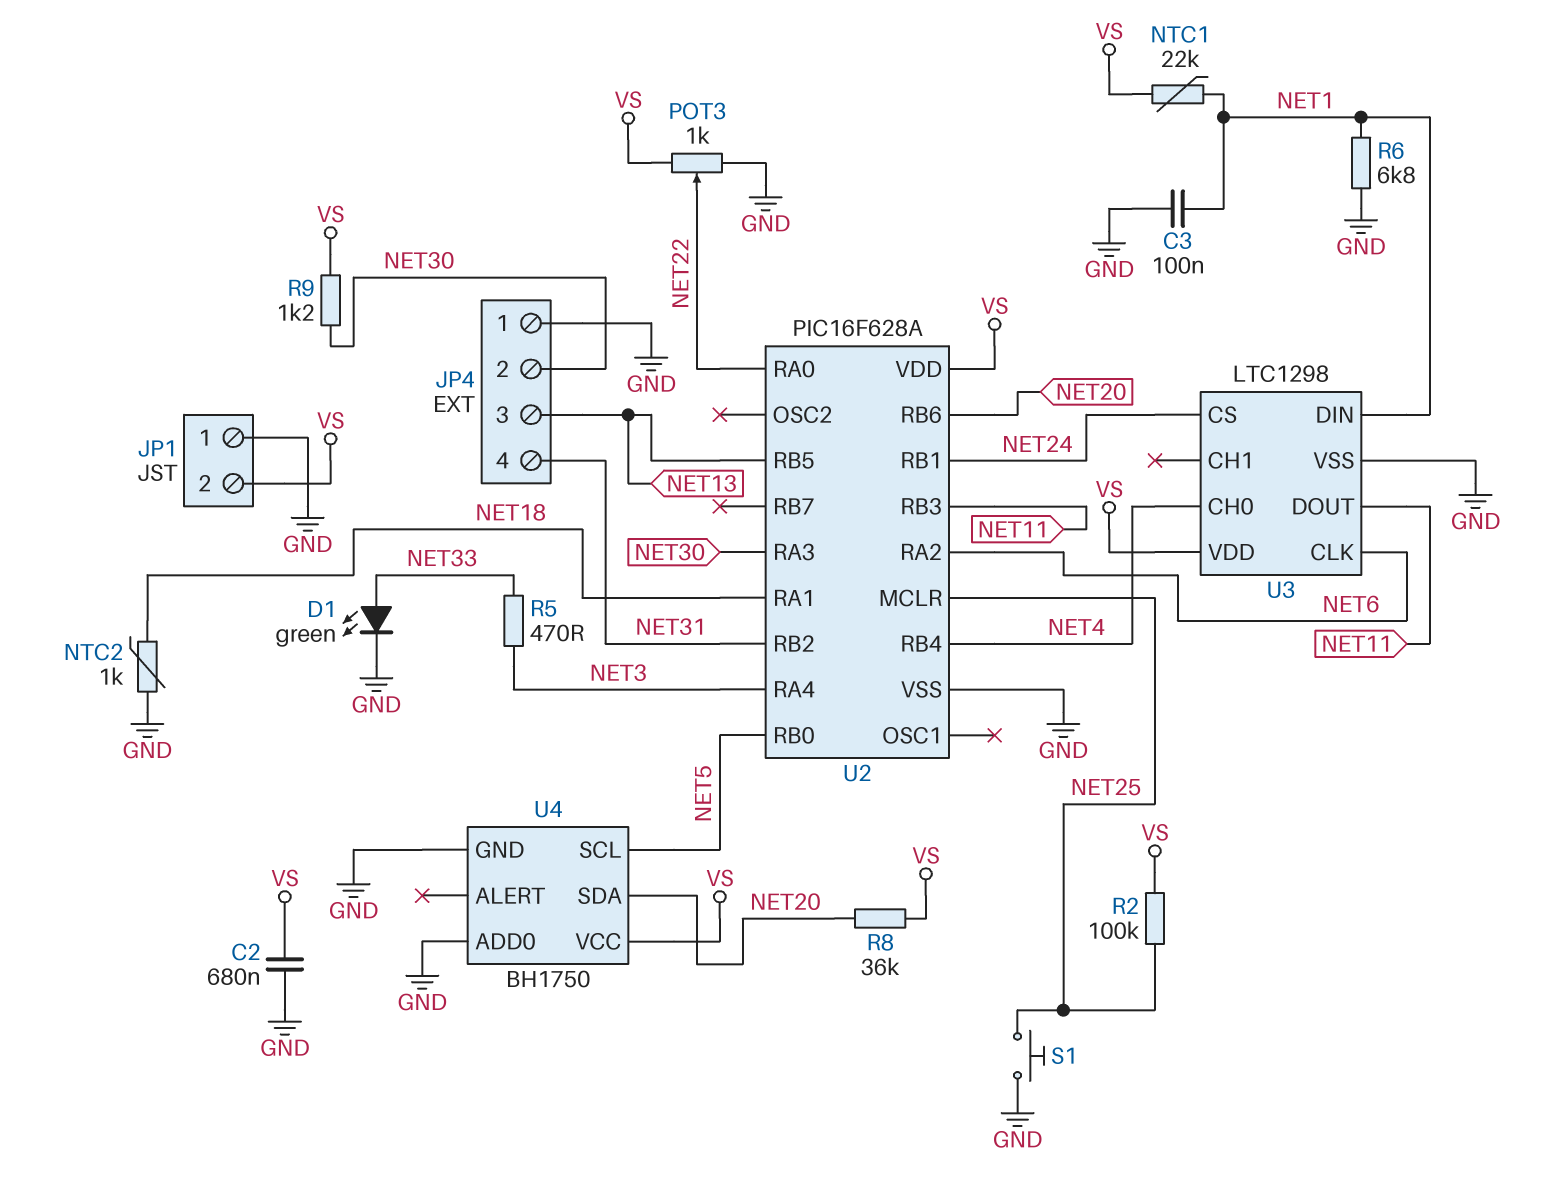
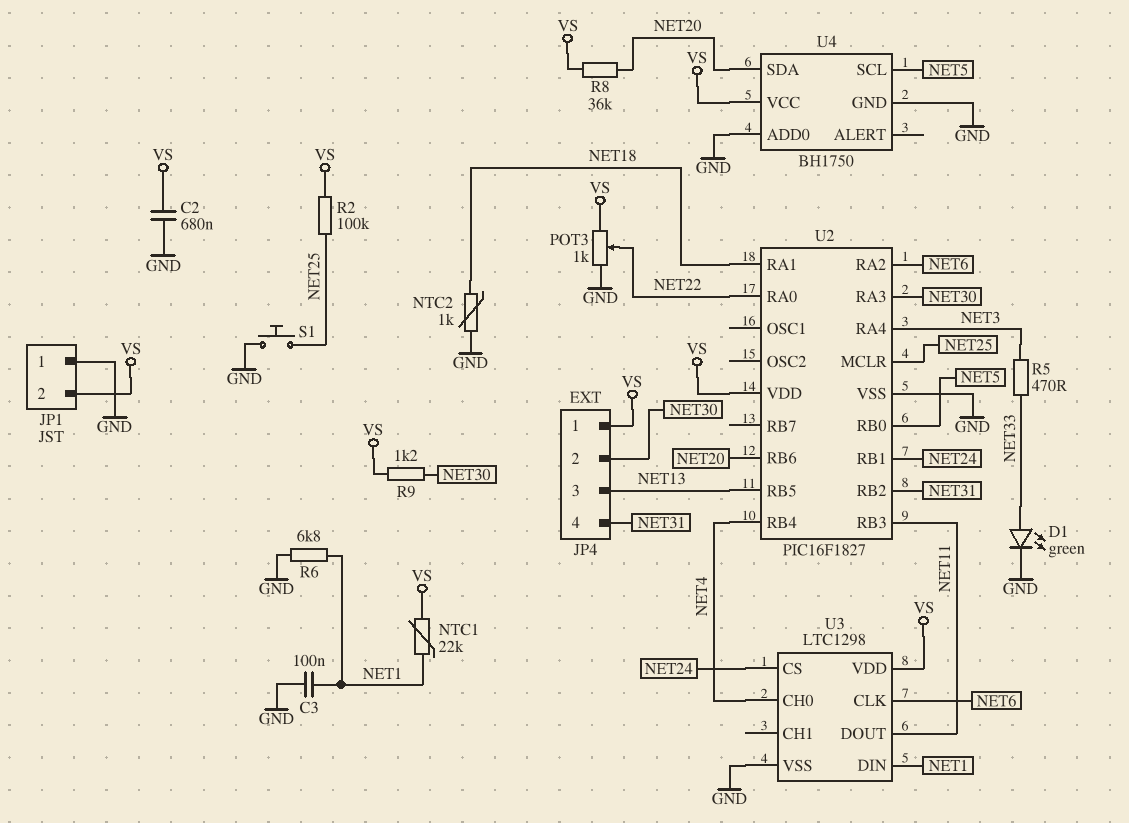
JP4 pin 1: GND -> VS
U2: PIC16F628A -> PIC16F1827

